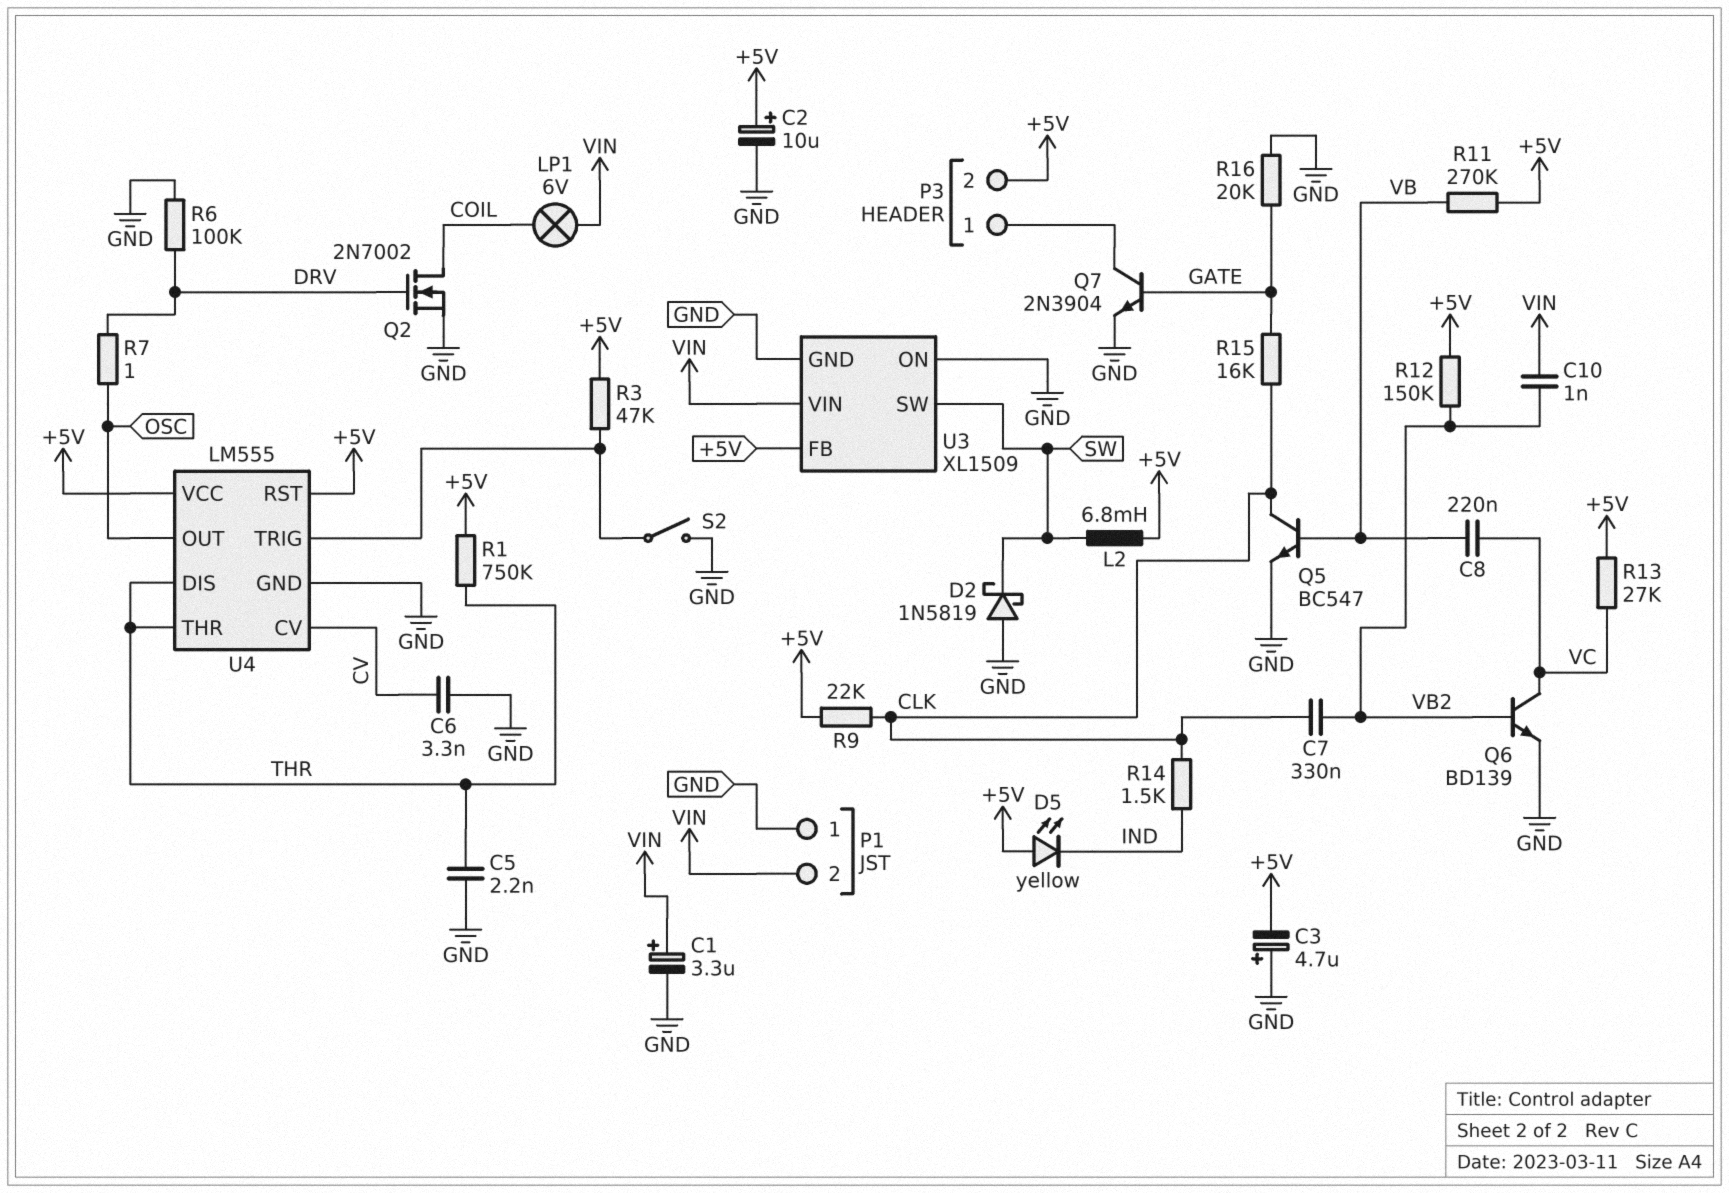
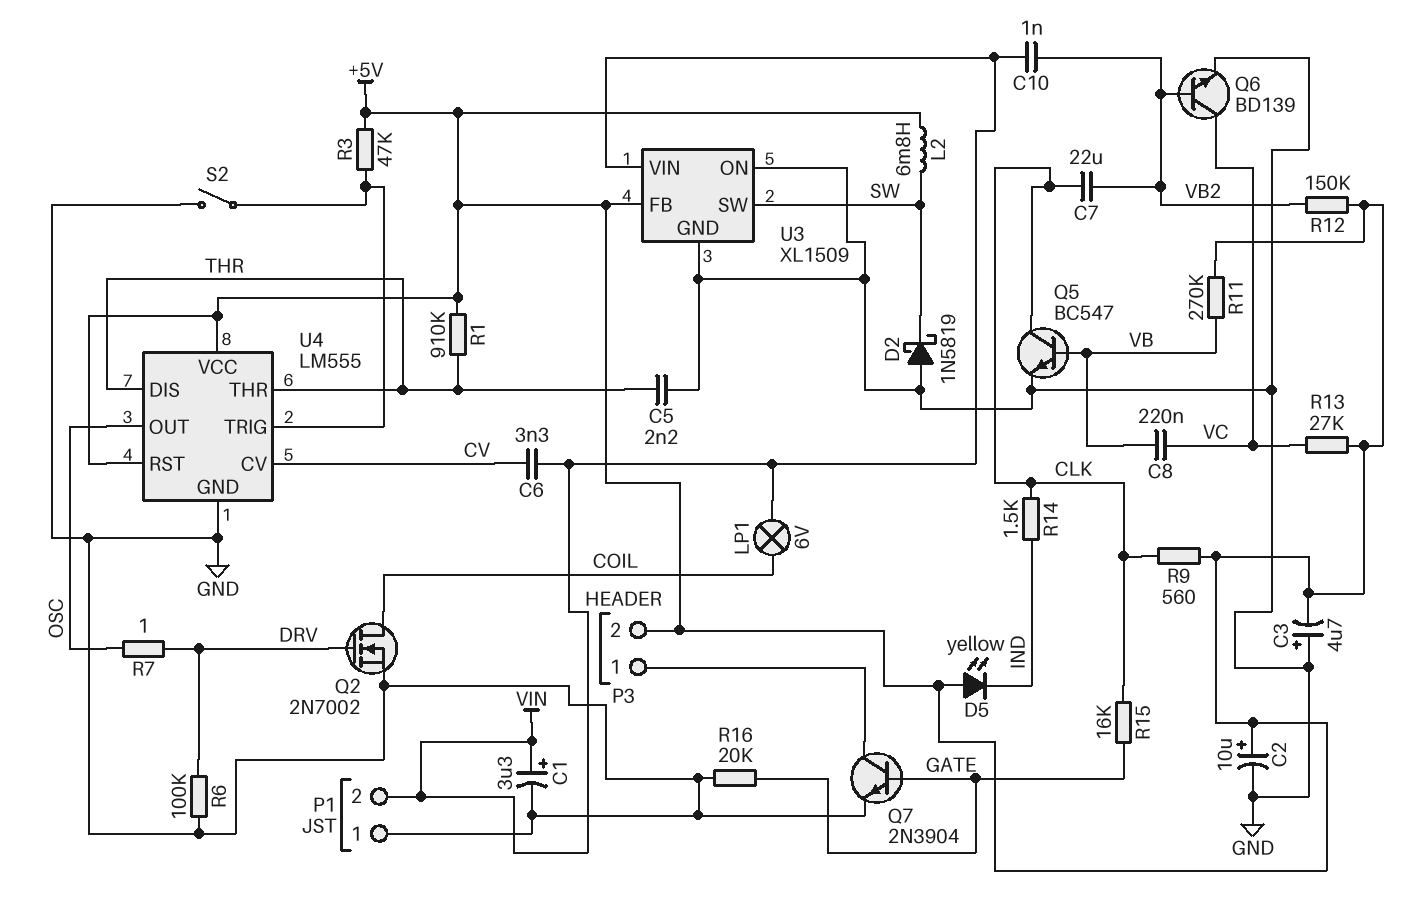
C6: 3.3nF (CV, GND) -> 3.3nF (CV, VIN)
C7: 330nF (CLK, VB2) -> 22uF (CLK, VB2)
R1: 750k (+5V, THR) -> 910k (+5V, THR)
R9: 22k (+5V, CLK) -> 560 (+5V, CLK)

